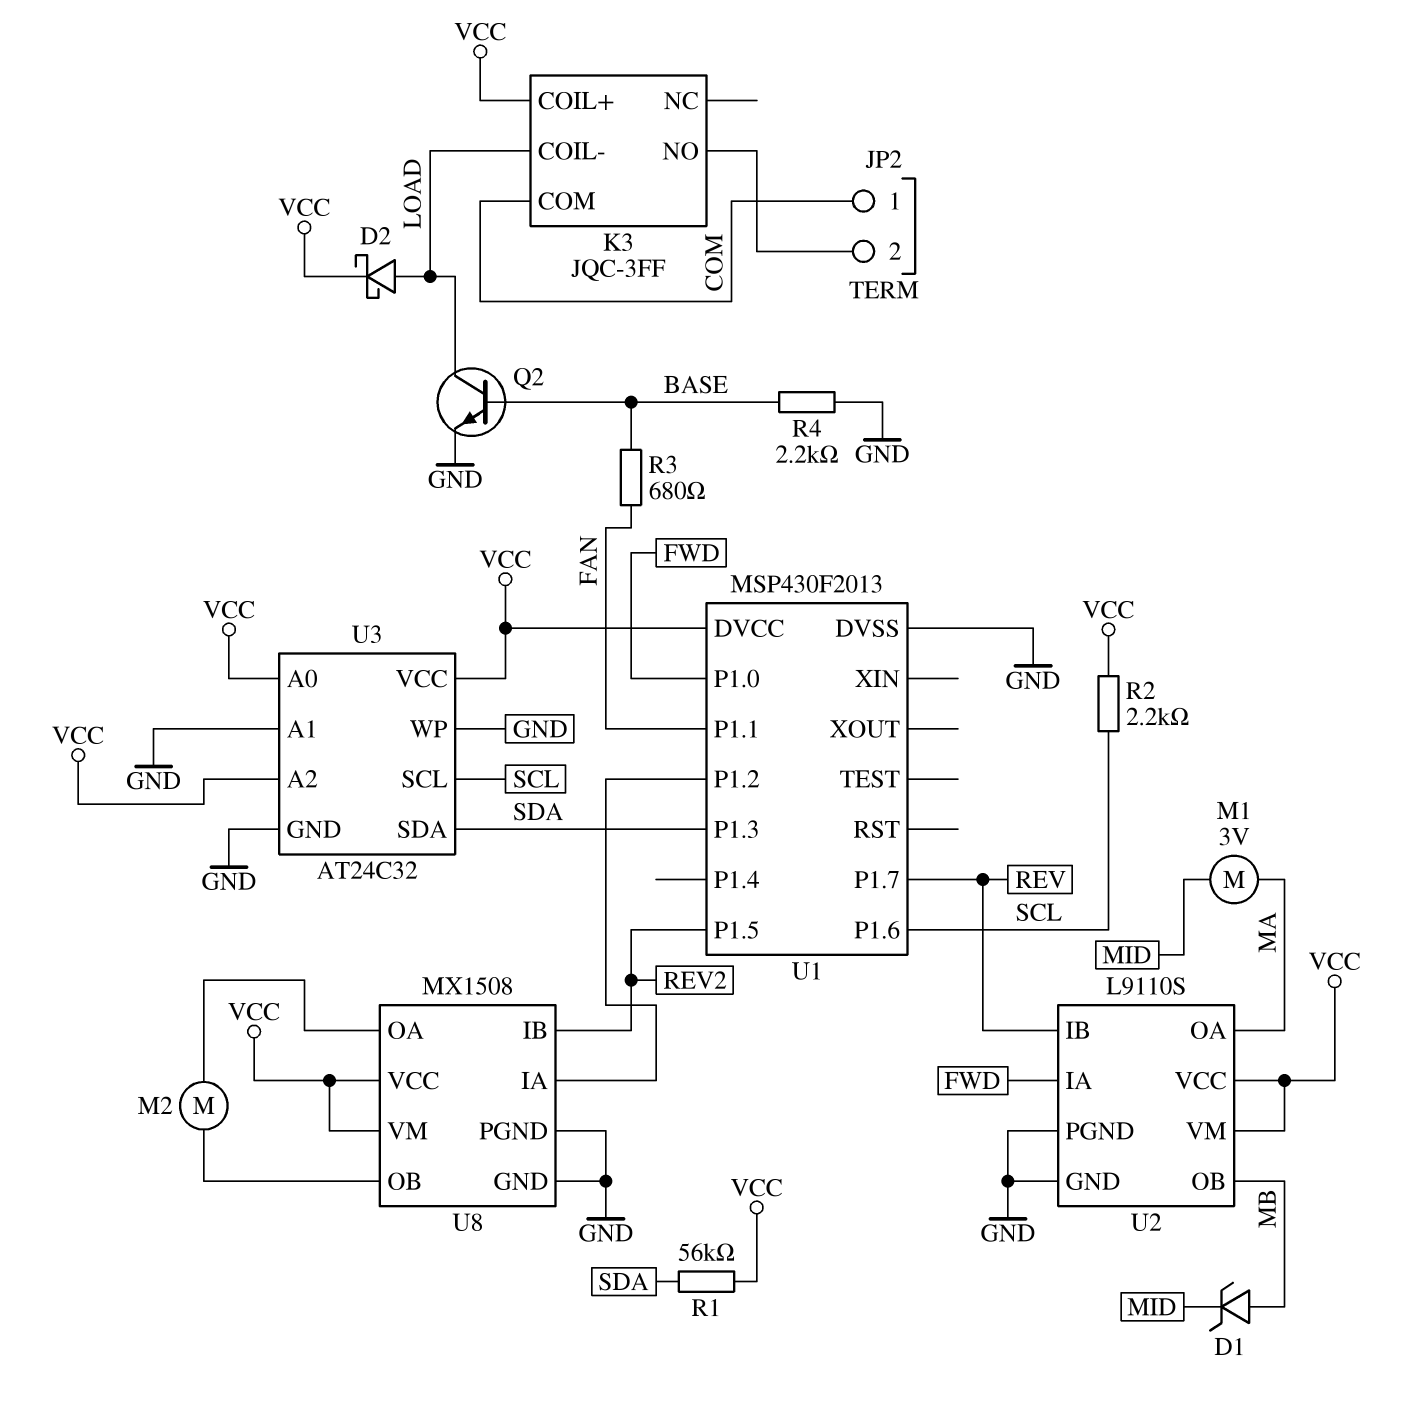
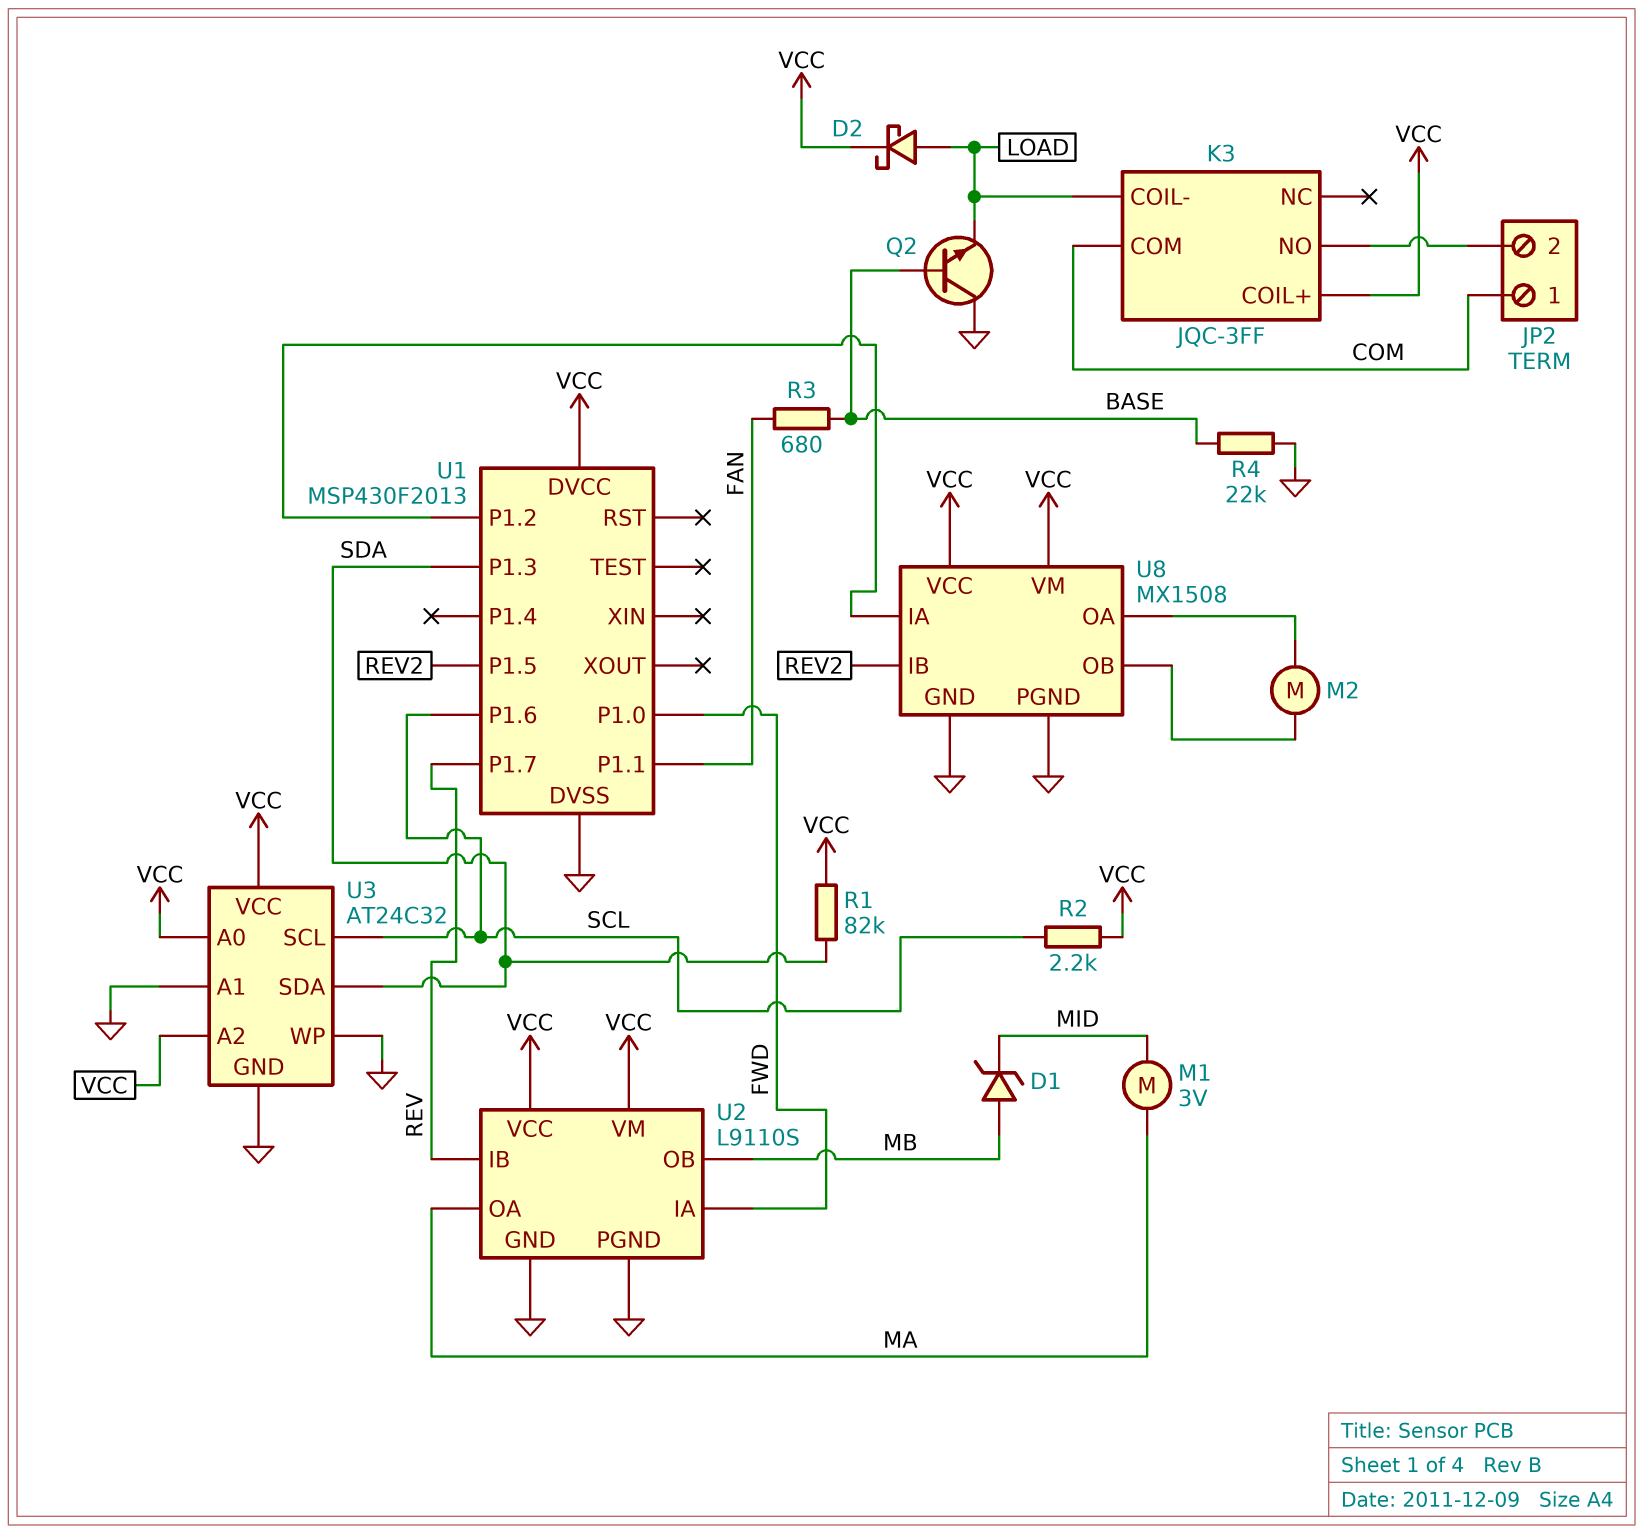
Q2: NPN (B BASE, C LOAD, E GND) -> NPN (B BASE, C GND, E LOAD)
R1: 56k (SDA, VCC) -> 82k (SDA, VCC)
R4: 2.2k (BASE, GND) -> 22k (BASE, GND)

